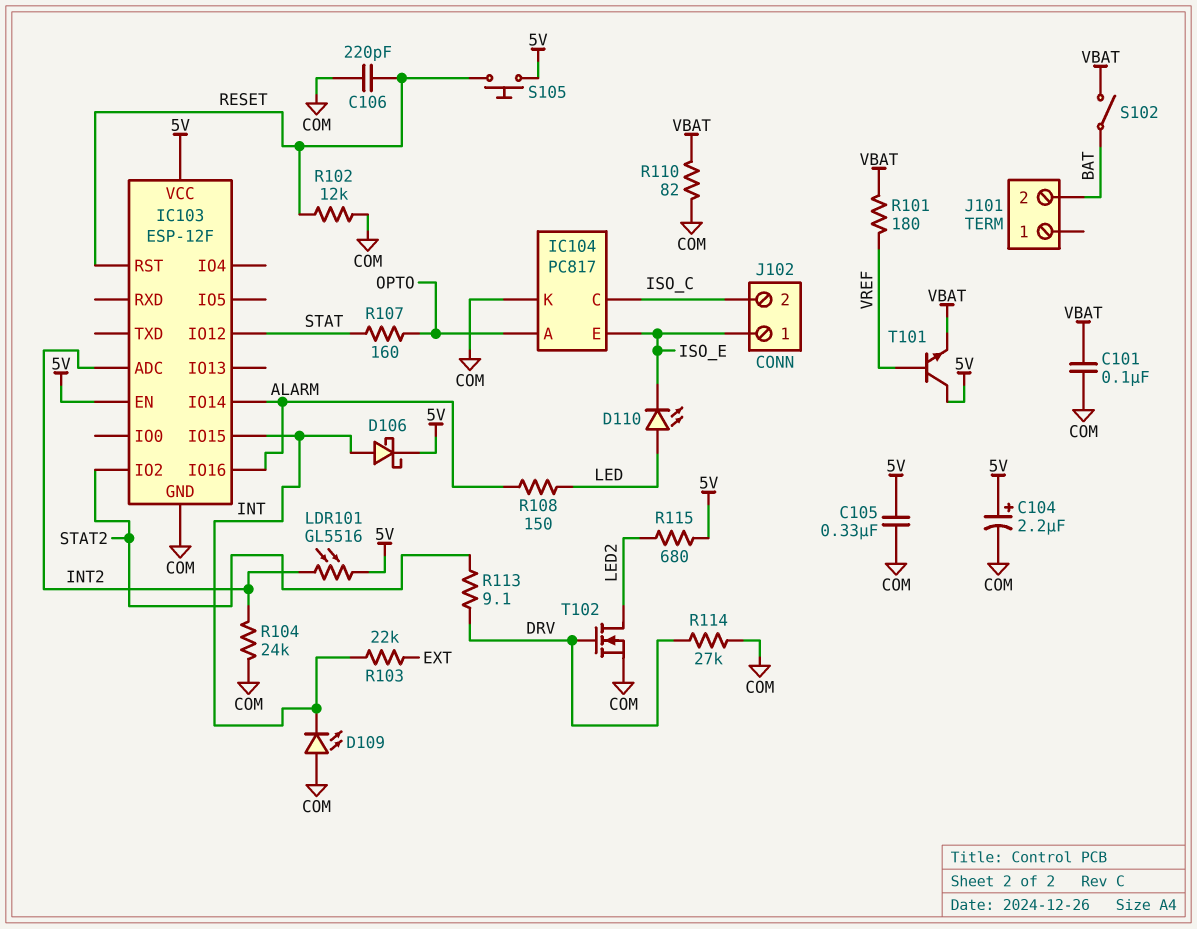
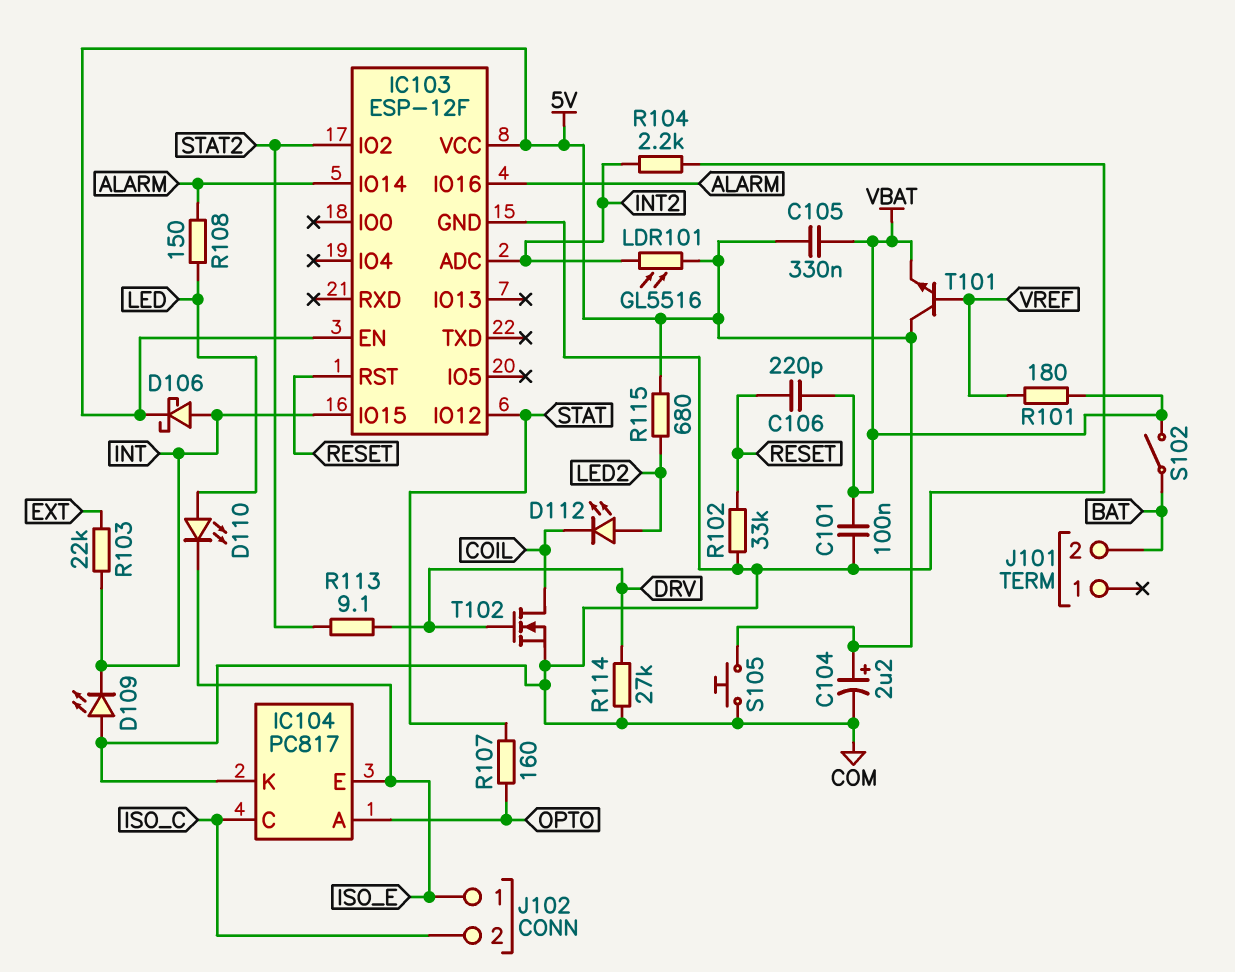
C105: 330nF (5V, COM) -> 330nF (5V, VBAT)
C106: 220pF (COM, RESET) -> 220pF (RESET, VBAT)
D112: none -> LED (A LED2, K COIL)
R102: 12k (COM, RESET) -> 33k (COM, RESET)
R104: 24k (COM, INT2) -> 2.2k (COM, INT2)
R110: 82 (COM, VBAT) -> none
S105: button (5V, RESET) -> button (5V, COM)
T102: NMOS (G DRV, D LED2, S COM) -> NMOS (G DRV, D COIL, S COM)

